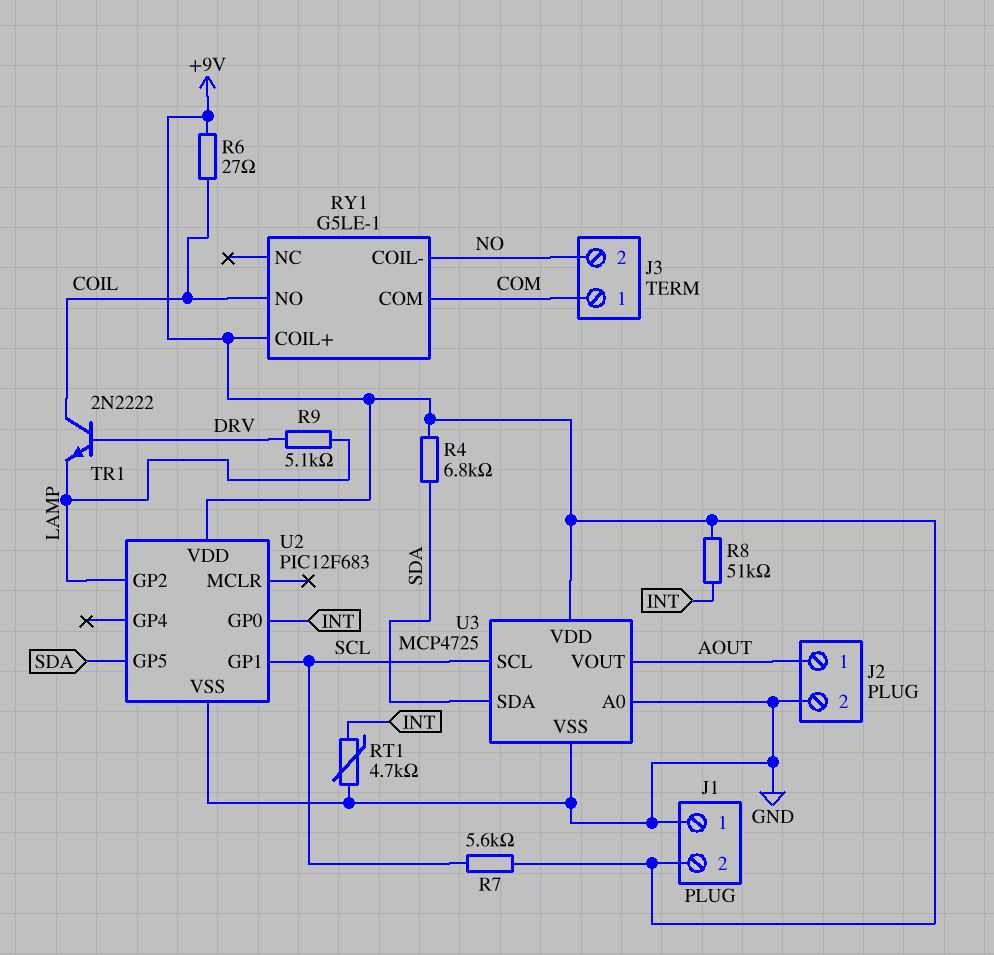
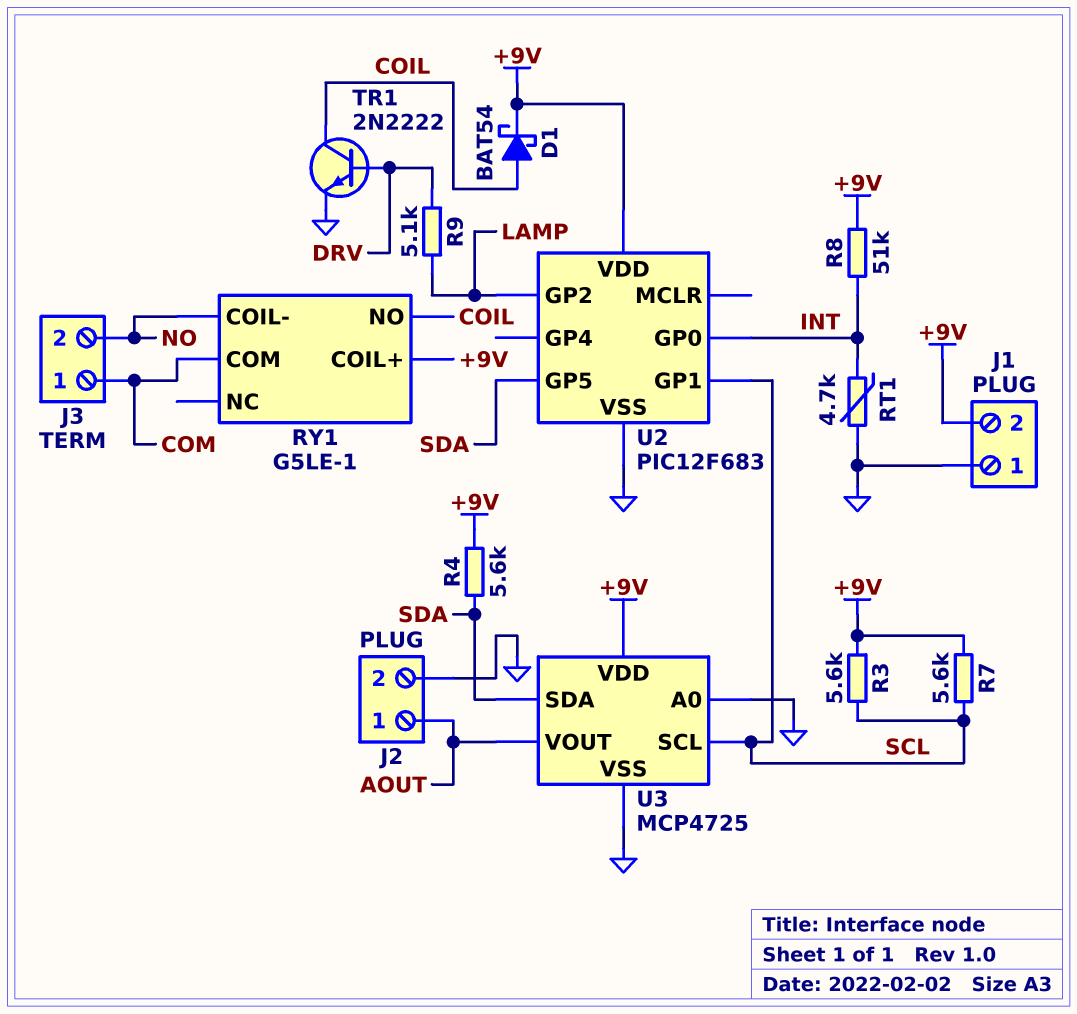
D1: none -> schottky BAT54 (A COIL, K +9V)
R3: none -> 5.6k (+9V, SCL)
R4: 6.8k (+9V, SDA) -> 5.6k (+9V, SDA)
R6: 27 (+9V, COIL) -> none
TR1: NPN 2N2222 (B DRV, C COIL, E LAMP) -> NPN 2N2222 (B DRV, C COIL, E GND)

